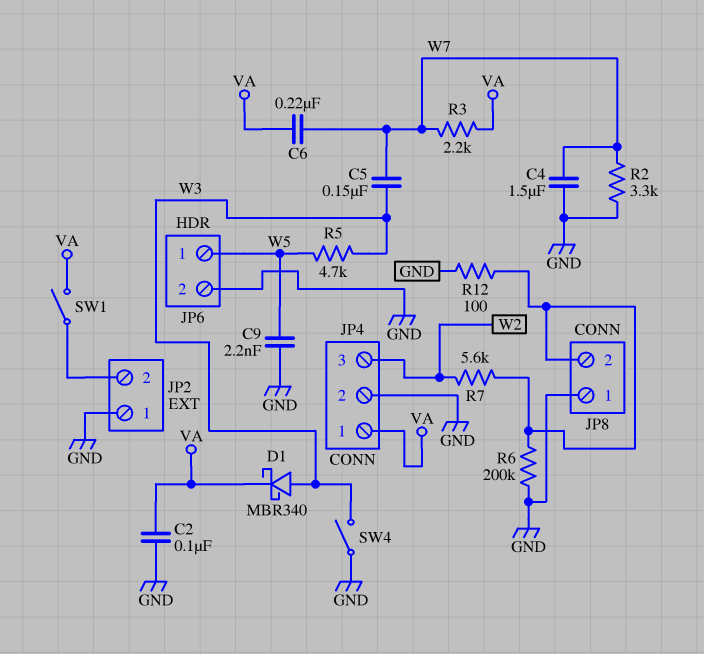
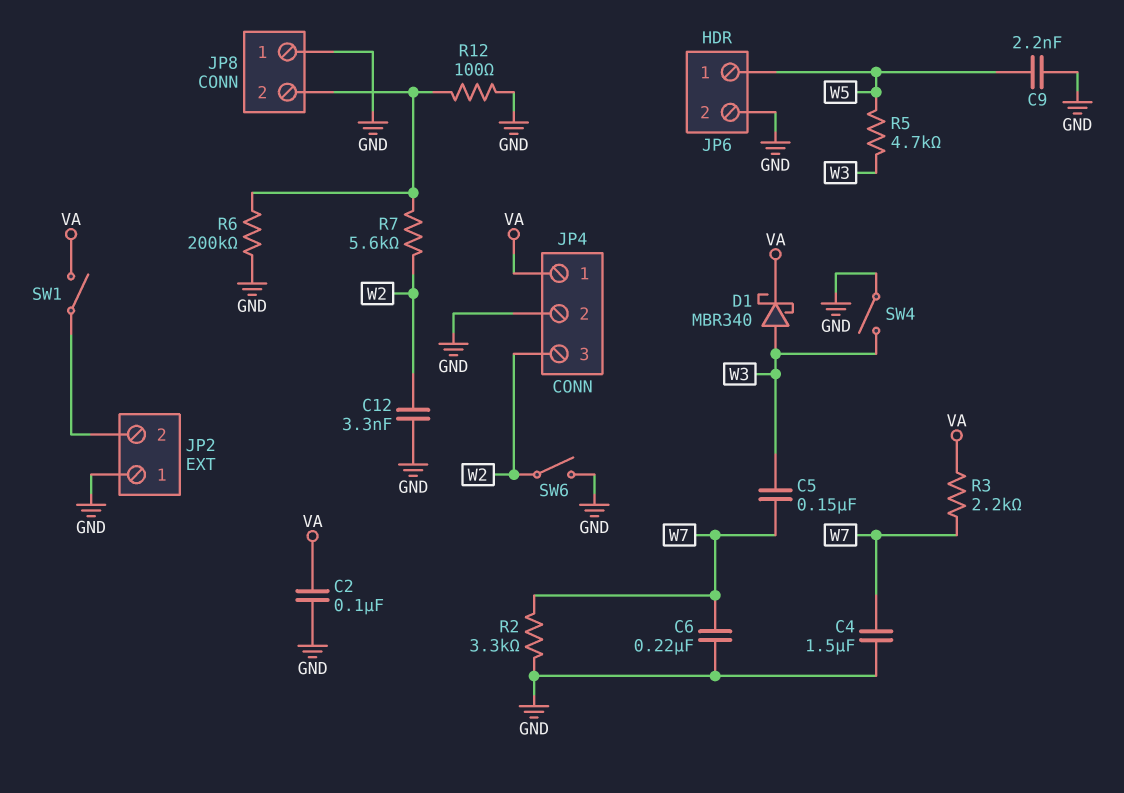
C6: 220nF (VA, W7) -> 220nF (GND, W7)
C12: none -> 3.3nF (GND, W2)
SW6: none -> switch (GND, W2)

